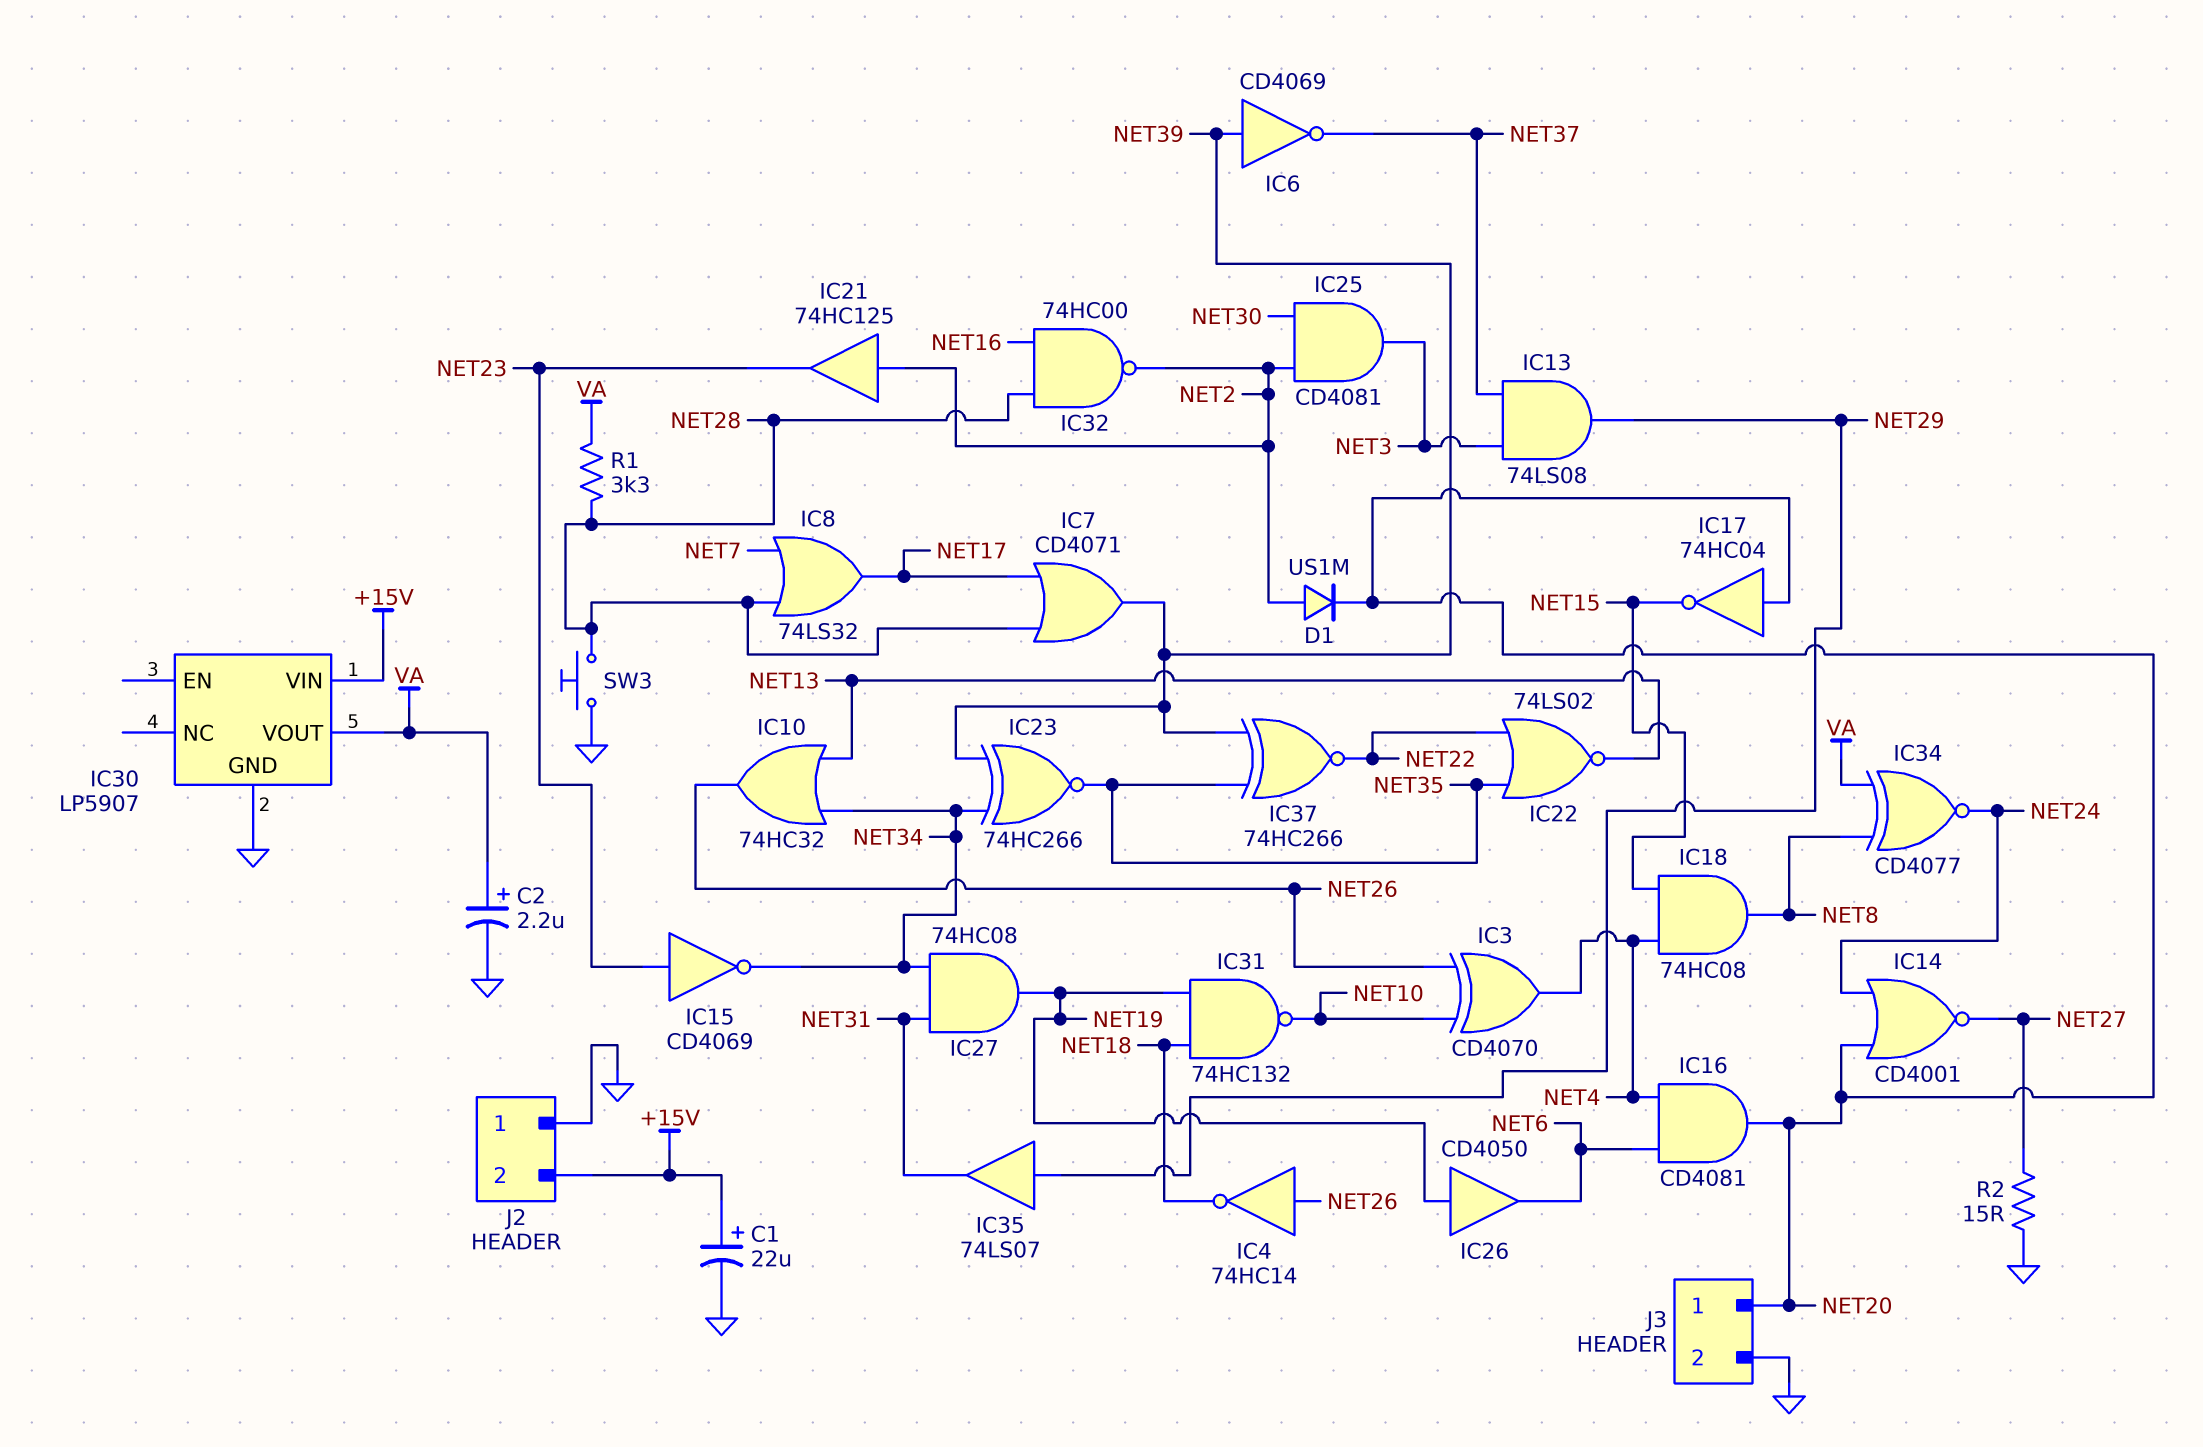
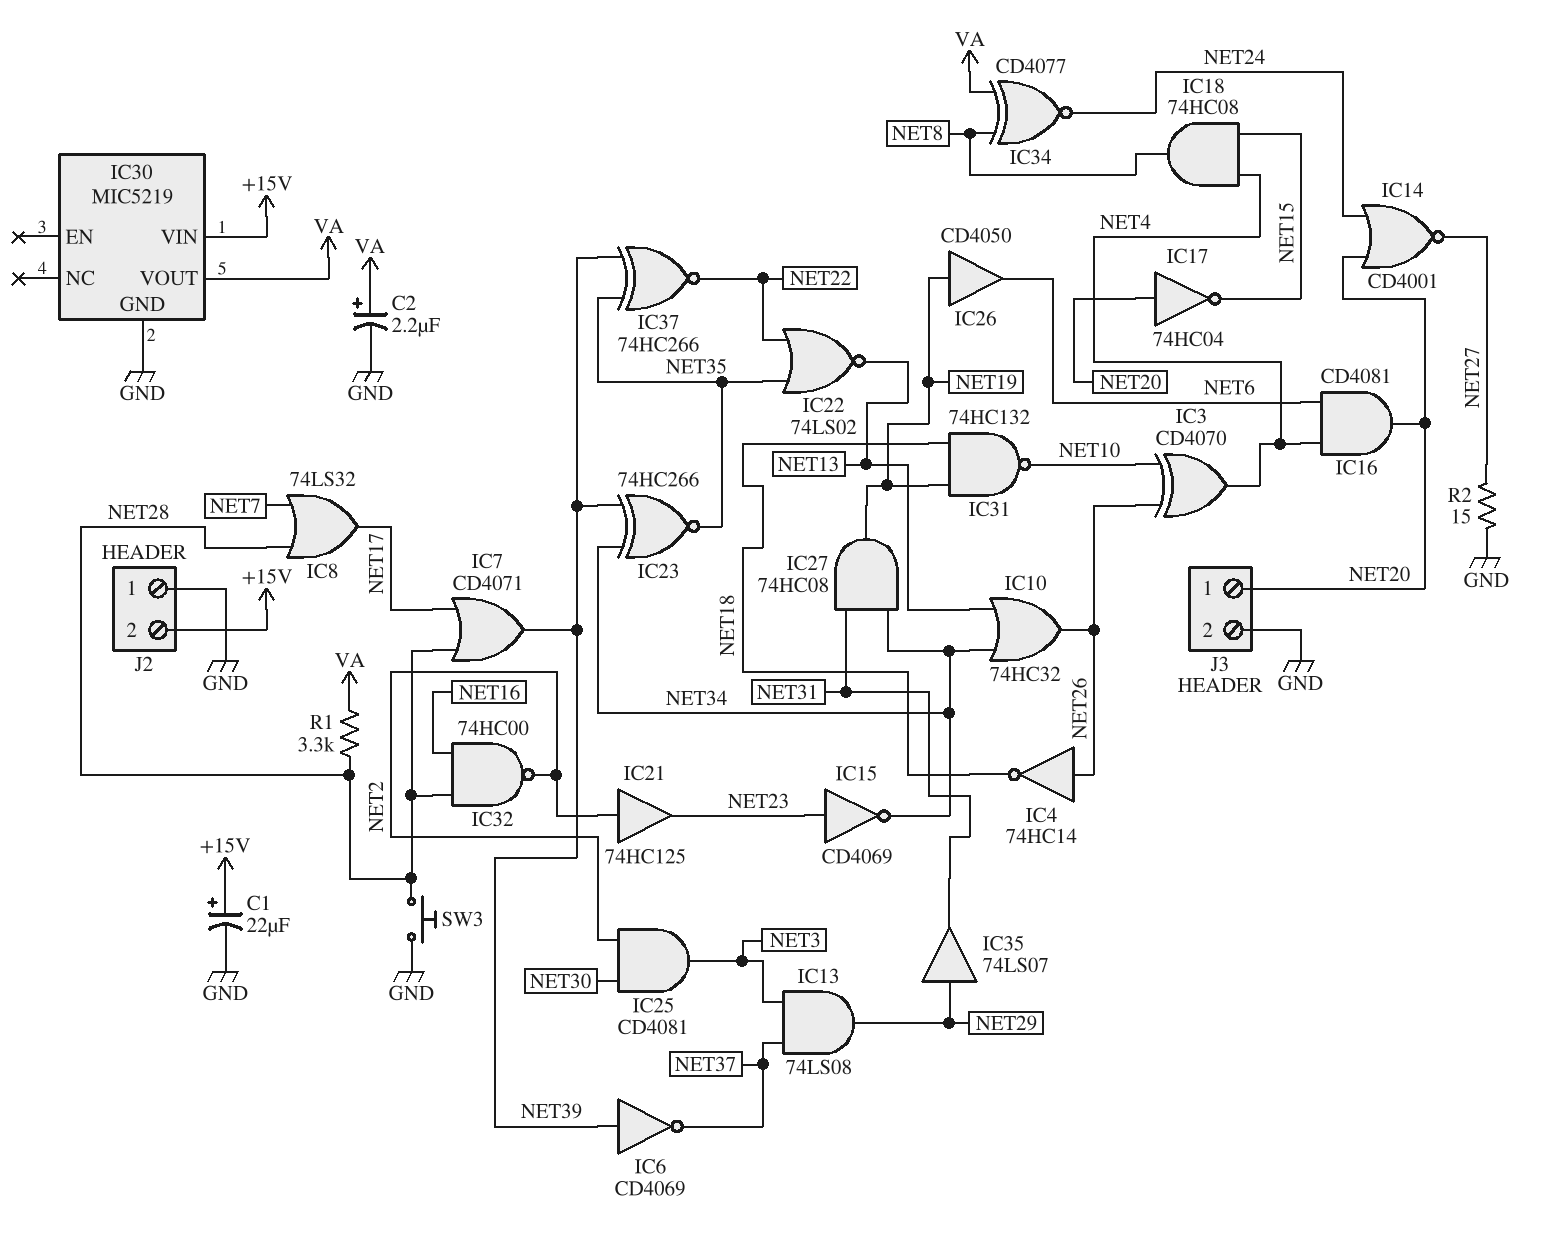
D1: diode US1M (A NET2, K NET20) -> none
IC30: LP5907 -> MIC5219

